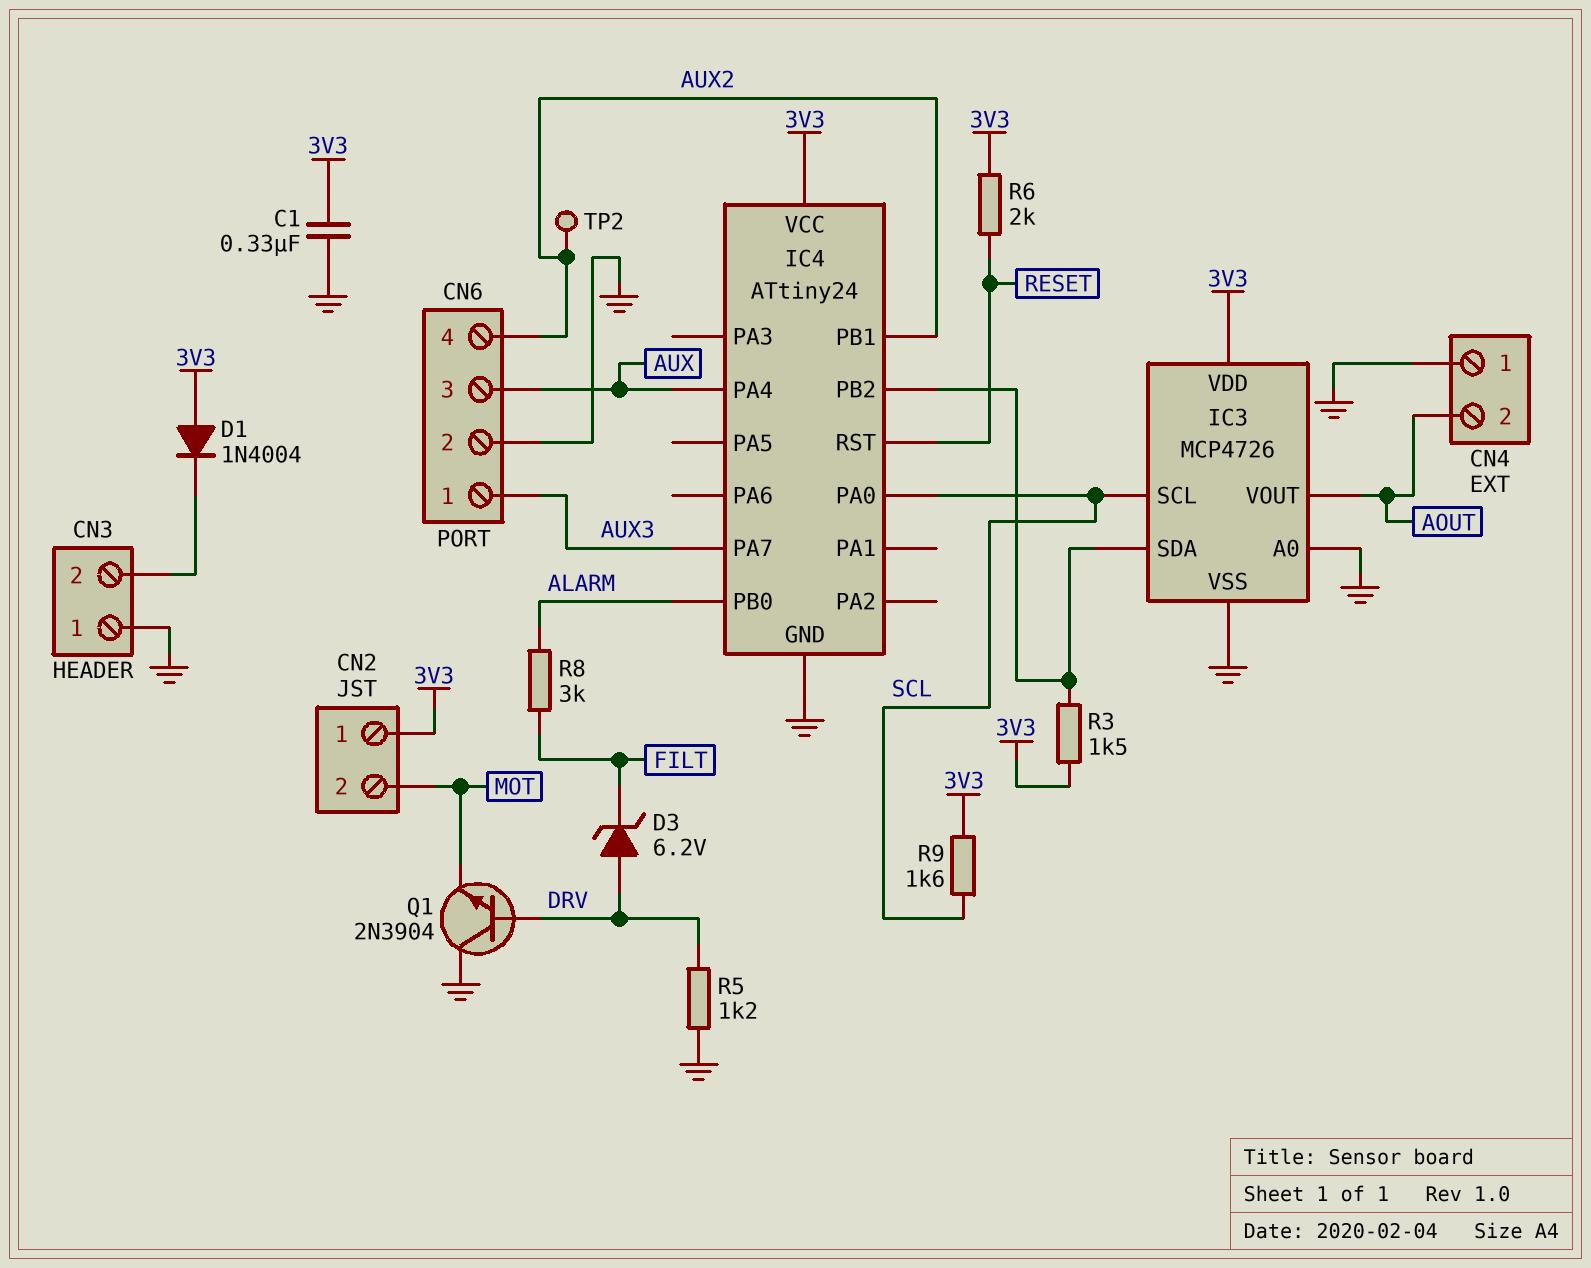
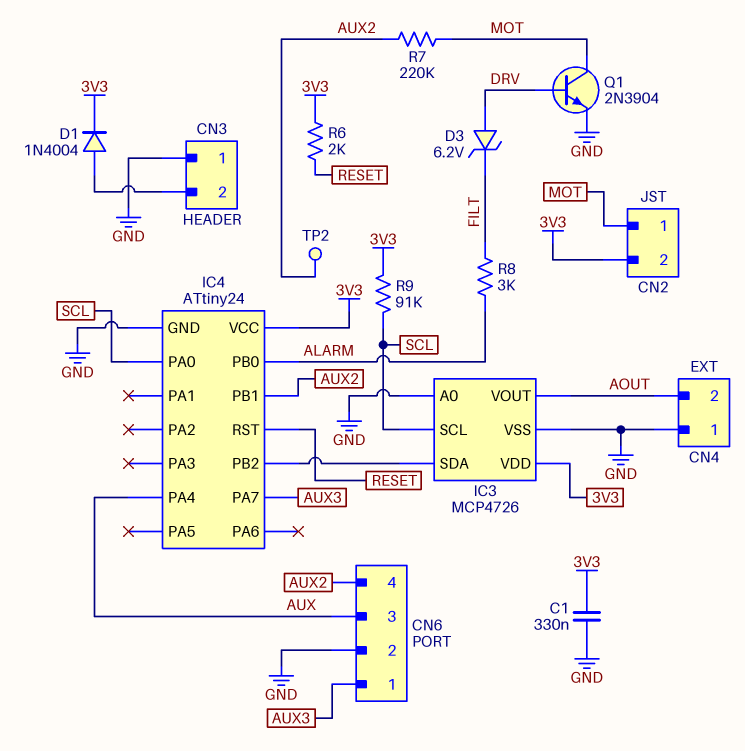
CN2 pin 1: 3V3 -> MOT
CN2 pin 2: MOT -> 3V3
D1: diode 1N4004 (A 3V3, K CN3/2) -> diode 1N4004 (A CN3/2, K 3V3)
Q1: NPN 2N3904 (B DRV, C GND, E MOT) -> NPN 2N3904 (B DRV, C MOT, E GND)
R3: 1.5k (3V3, IC3/SDA) -> none
R5: 1.2k (DRV, GND) -> none
R7: none -> 220k (AUX2, MOT)
R9: 1.6k (3V3, SCL) -> 91k (3V3, SCL)

